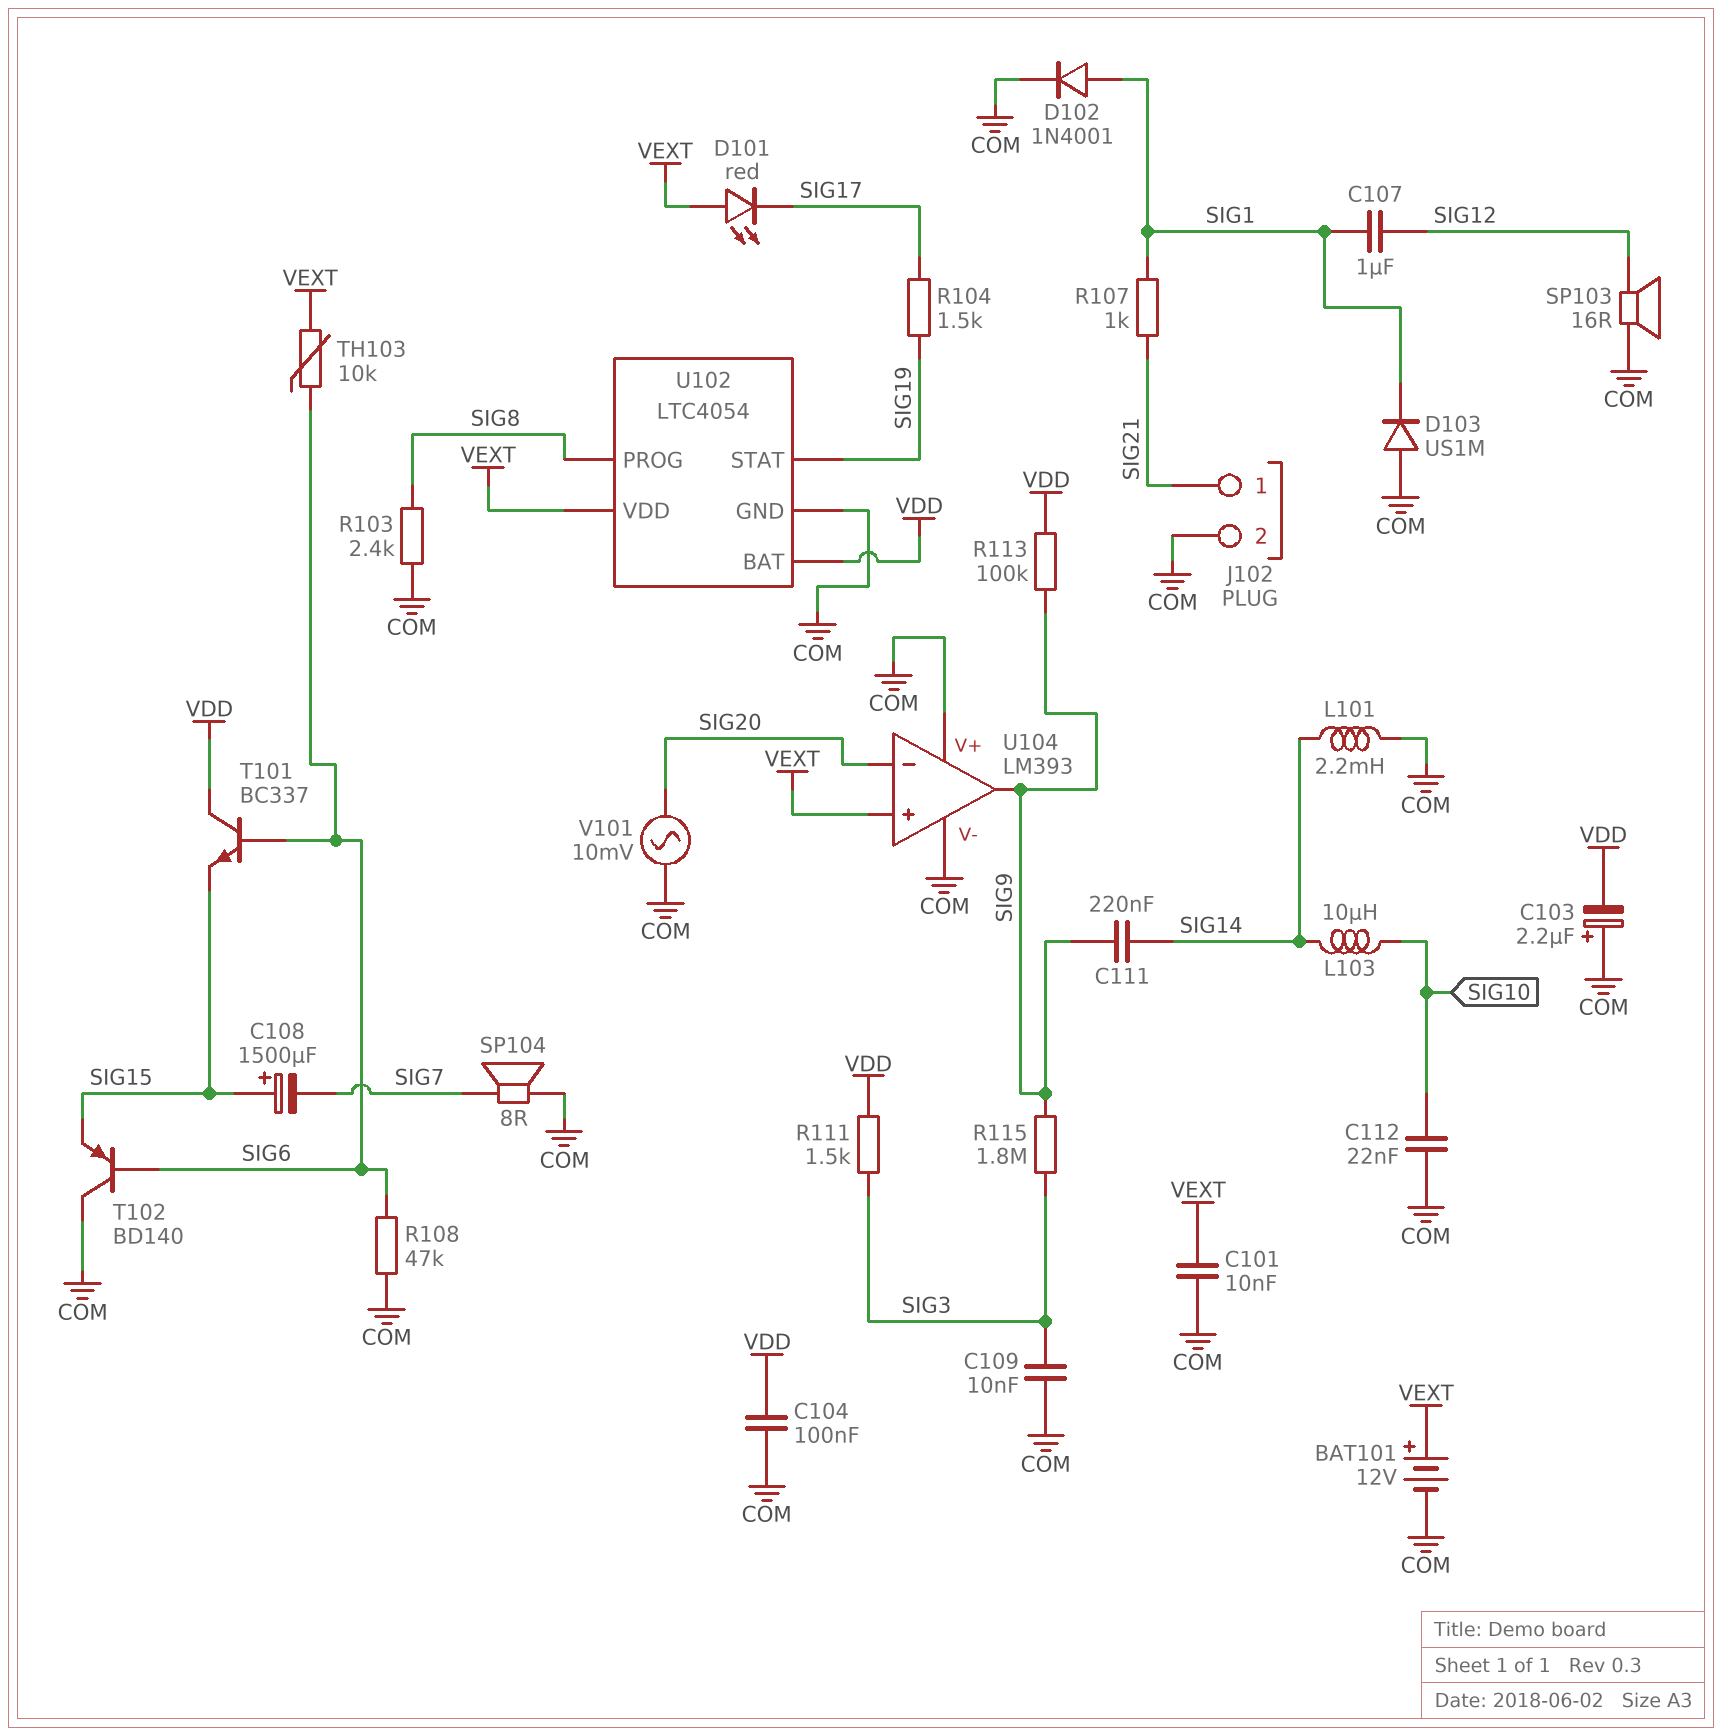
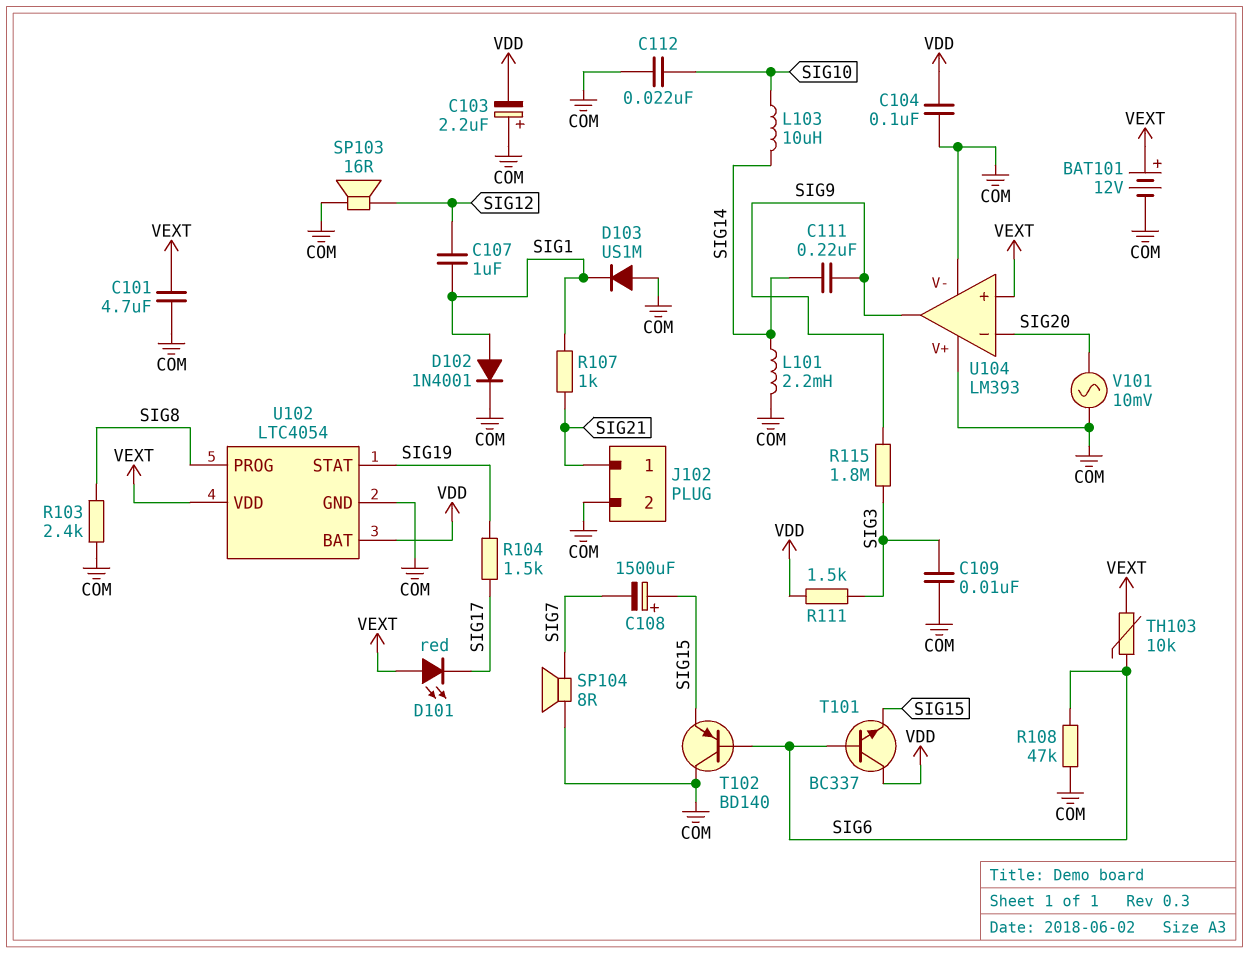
C101: 10nF (COM, VEXT) -> 4.7uF (COM, VEXT)
R113: 100k (SIG9, VDD) -> none

